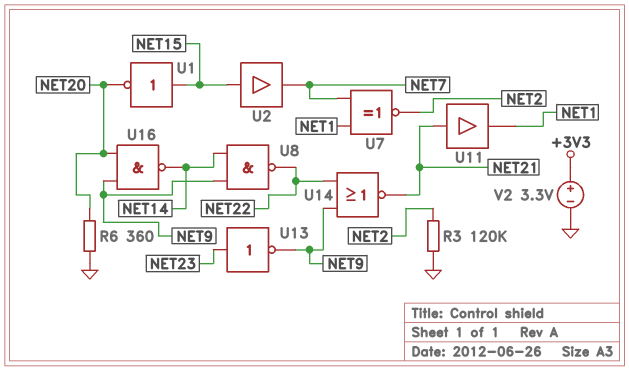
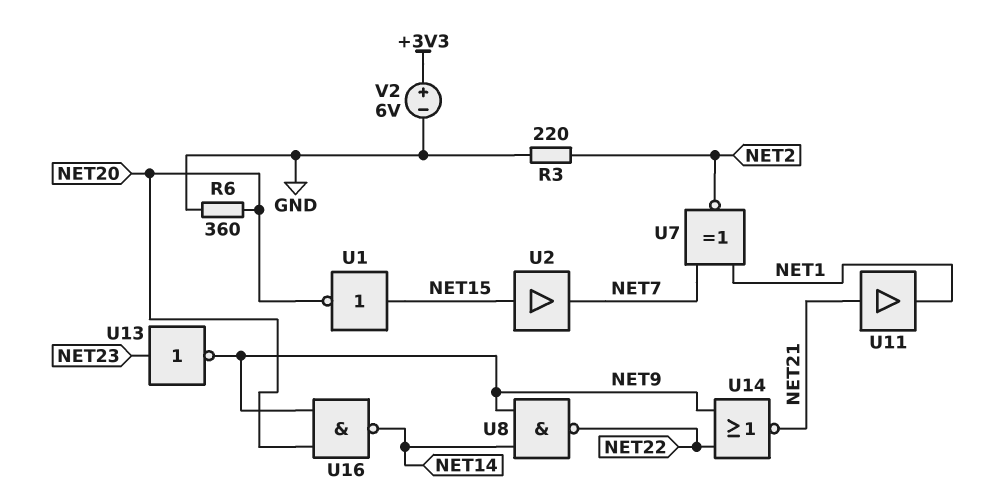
R3: 120k (GND, NET2) -> 220 (GND, NET2)
V2: 3.3V (plus +3V3, minus GND) -> 6V (plus +3V3, minus GND)

